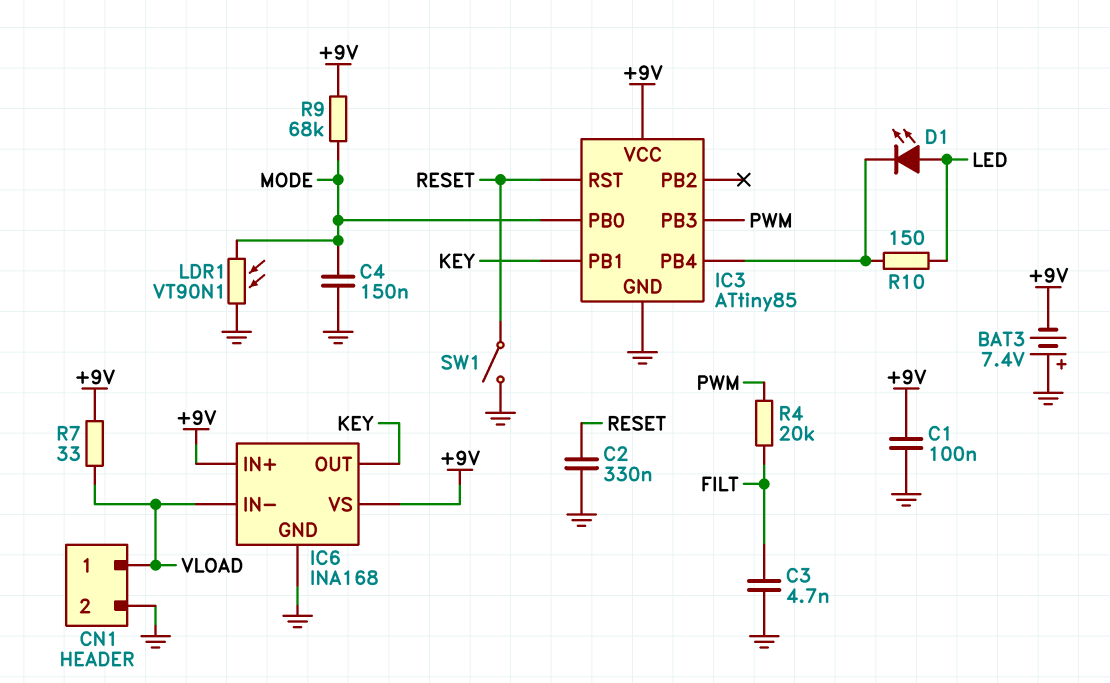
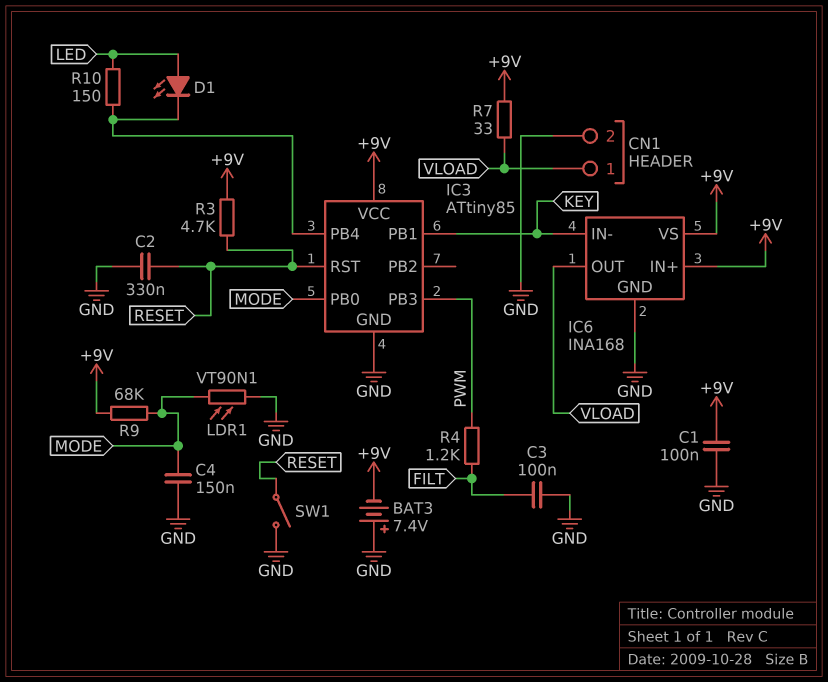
C3: 4.7nF (FILT, GND) -> 100nF (FILT, GND)
IC6 pin IN-: VLOAD -> KEY
IC6 pin OUT: KEY -> VLOAD
R3: none -> 4.7k (+9V, RESET)
R4: 20k (FILT, PWM) -> 1.2k (FILT, PWM)

